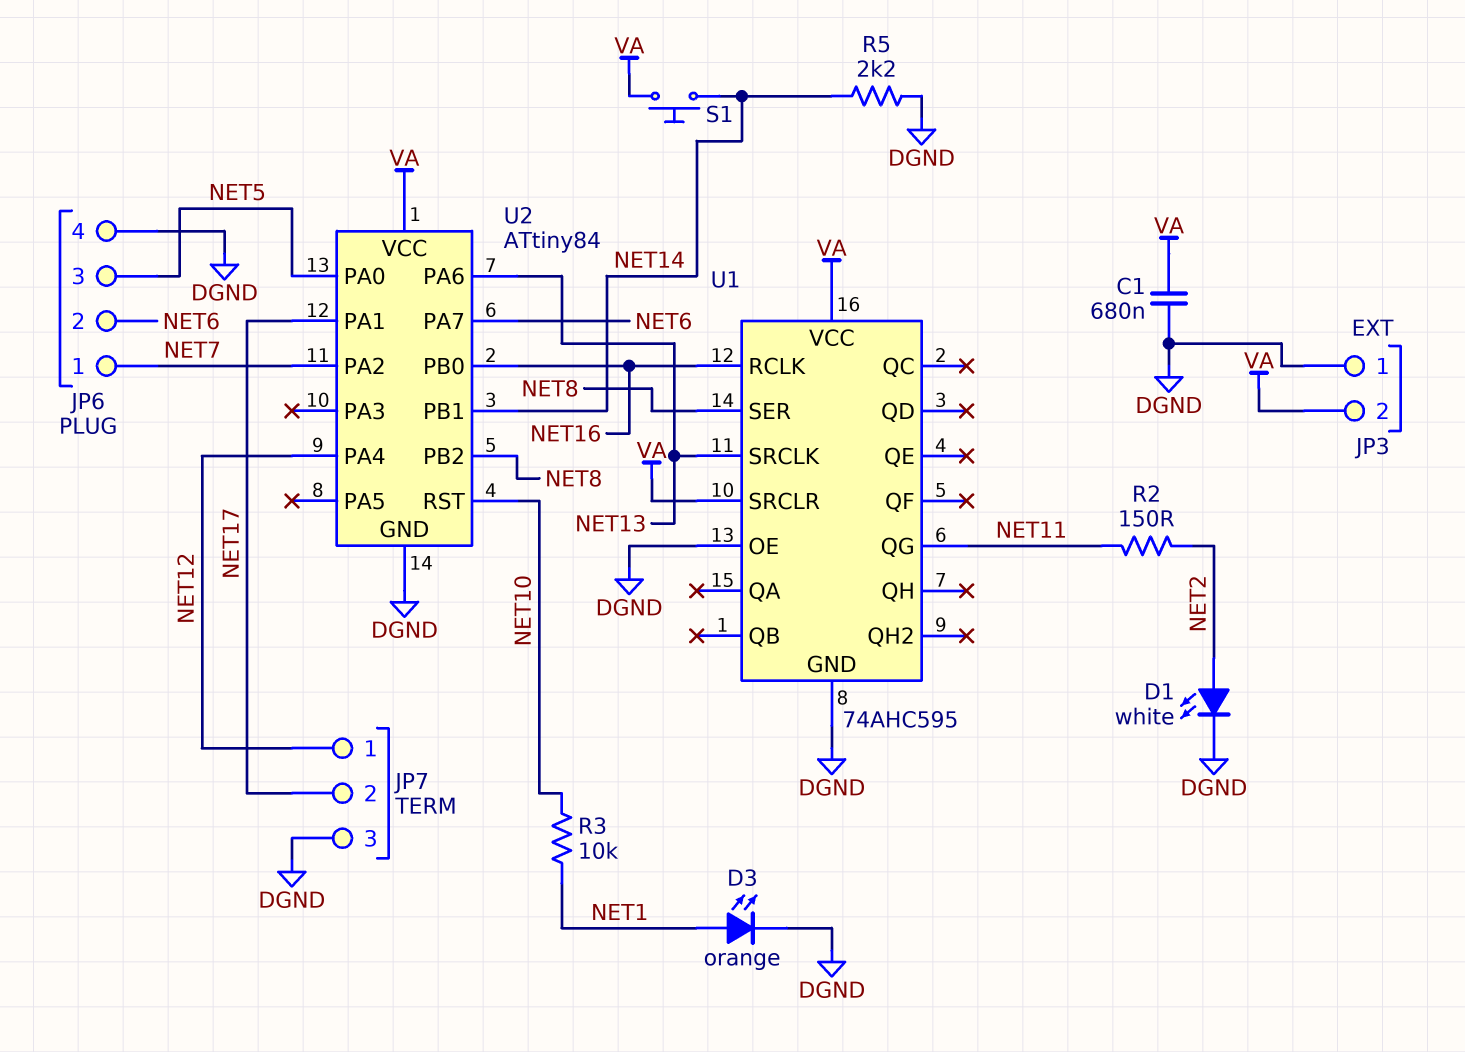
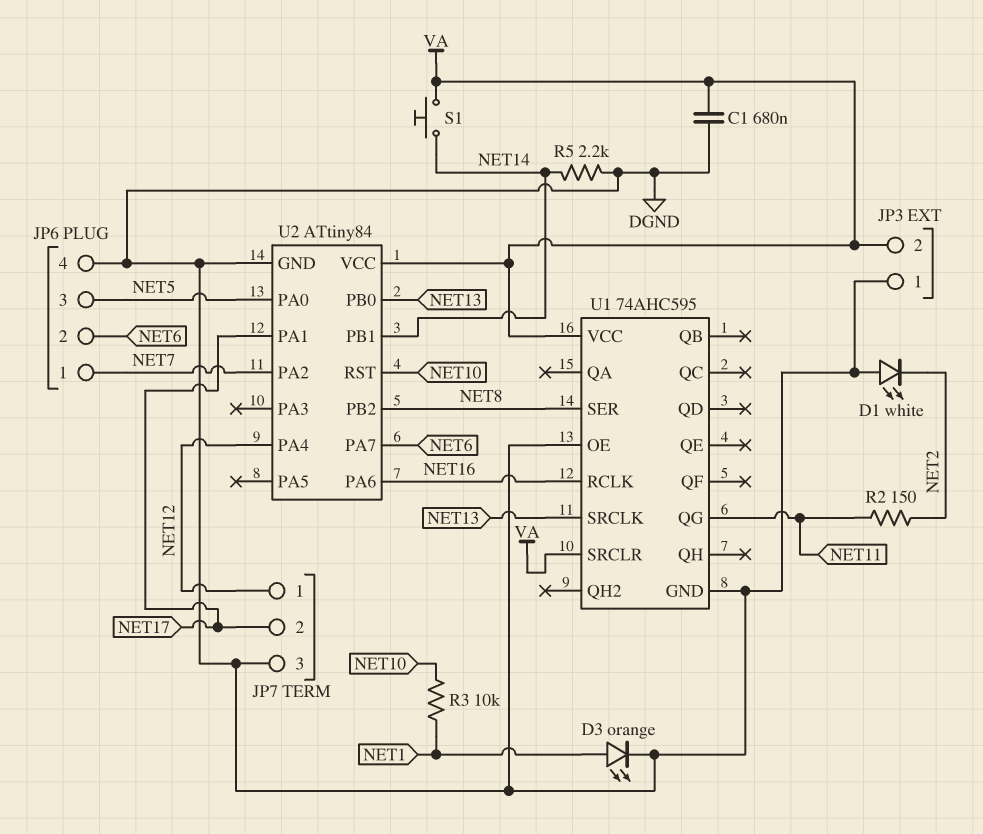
D1: LED white (A NET2, K DGND) -> LED white (A DGND, K NET2)
U2 pin PA6: NET13 -> NET16
U2 pin PB0: NET16 -> NET13

